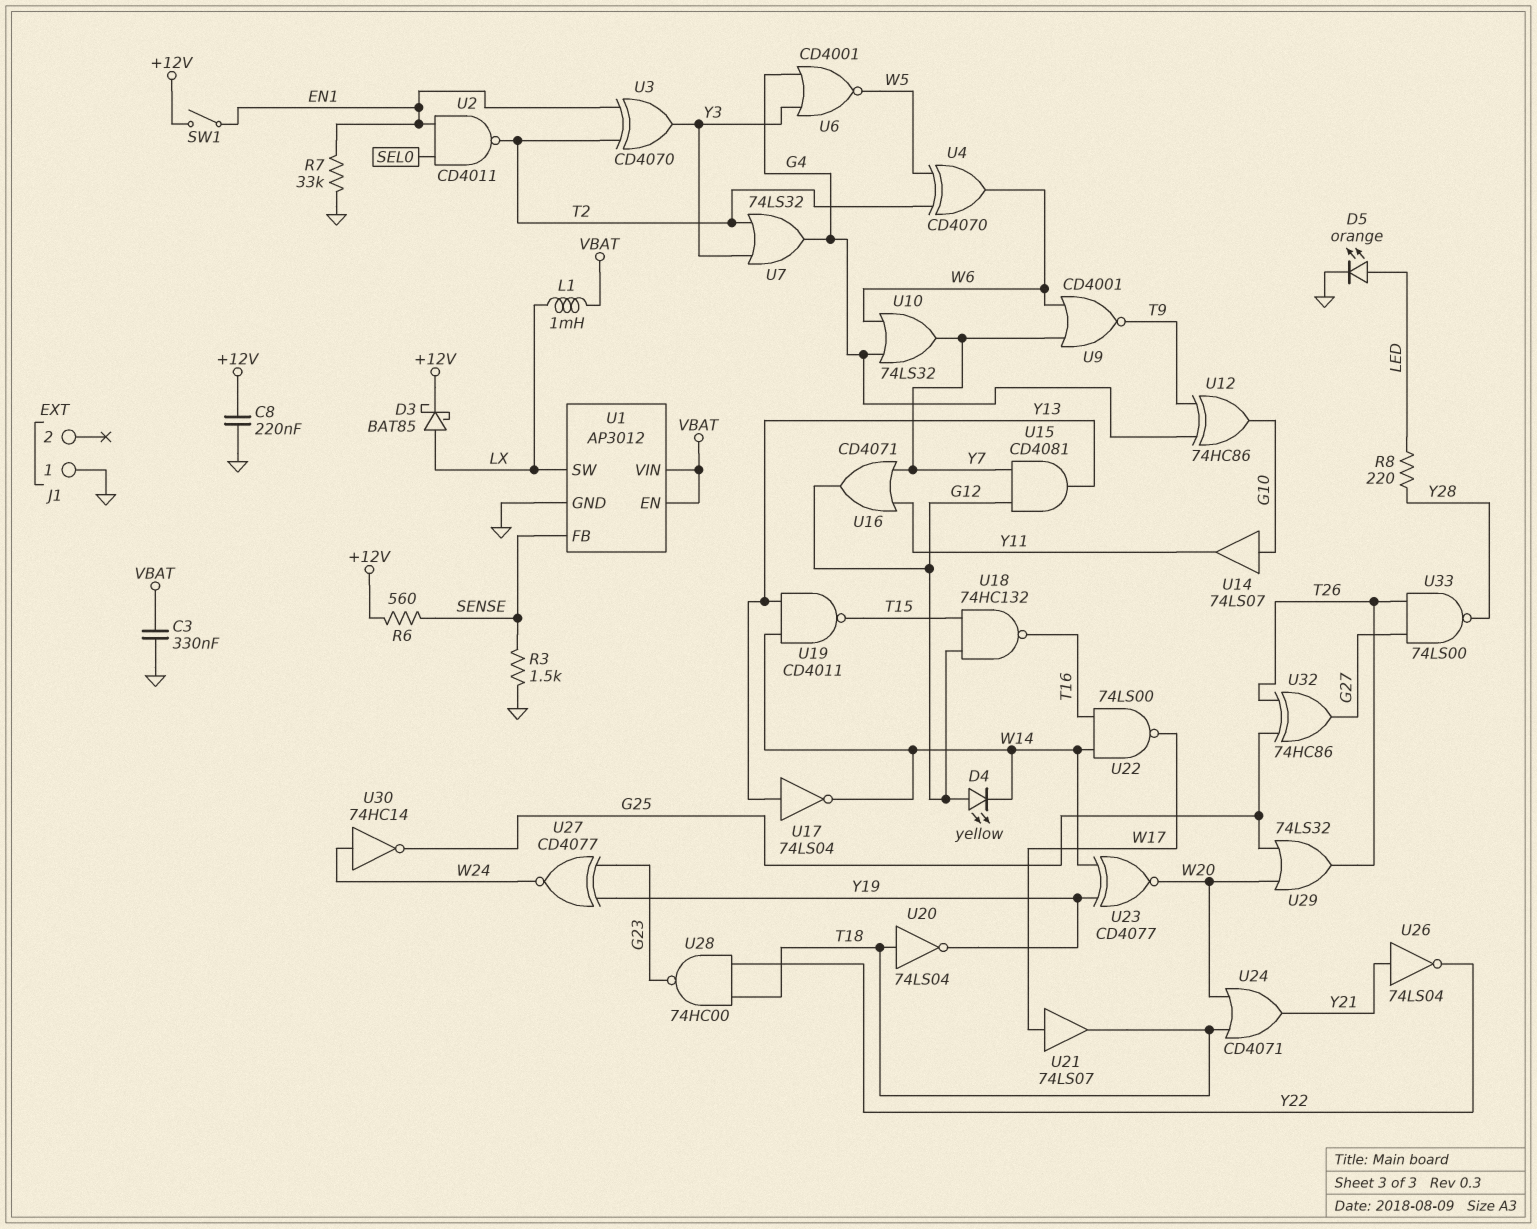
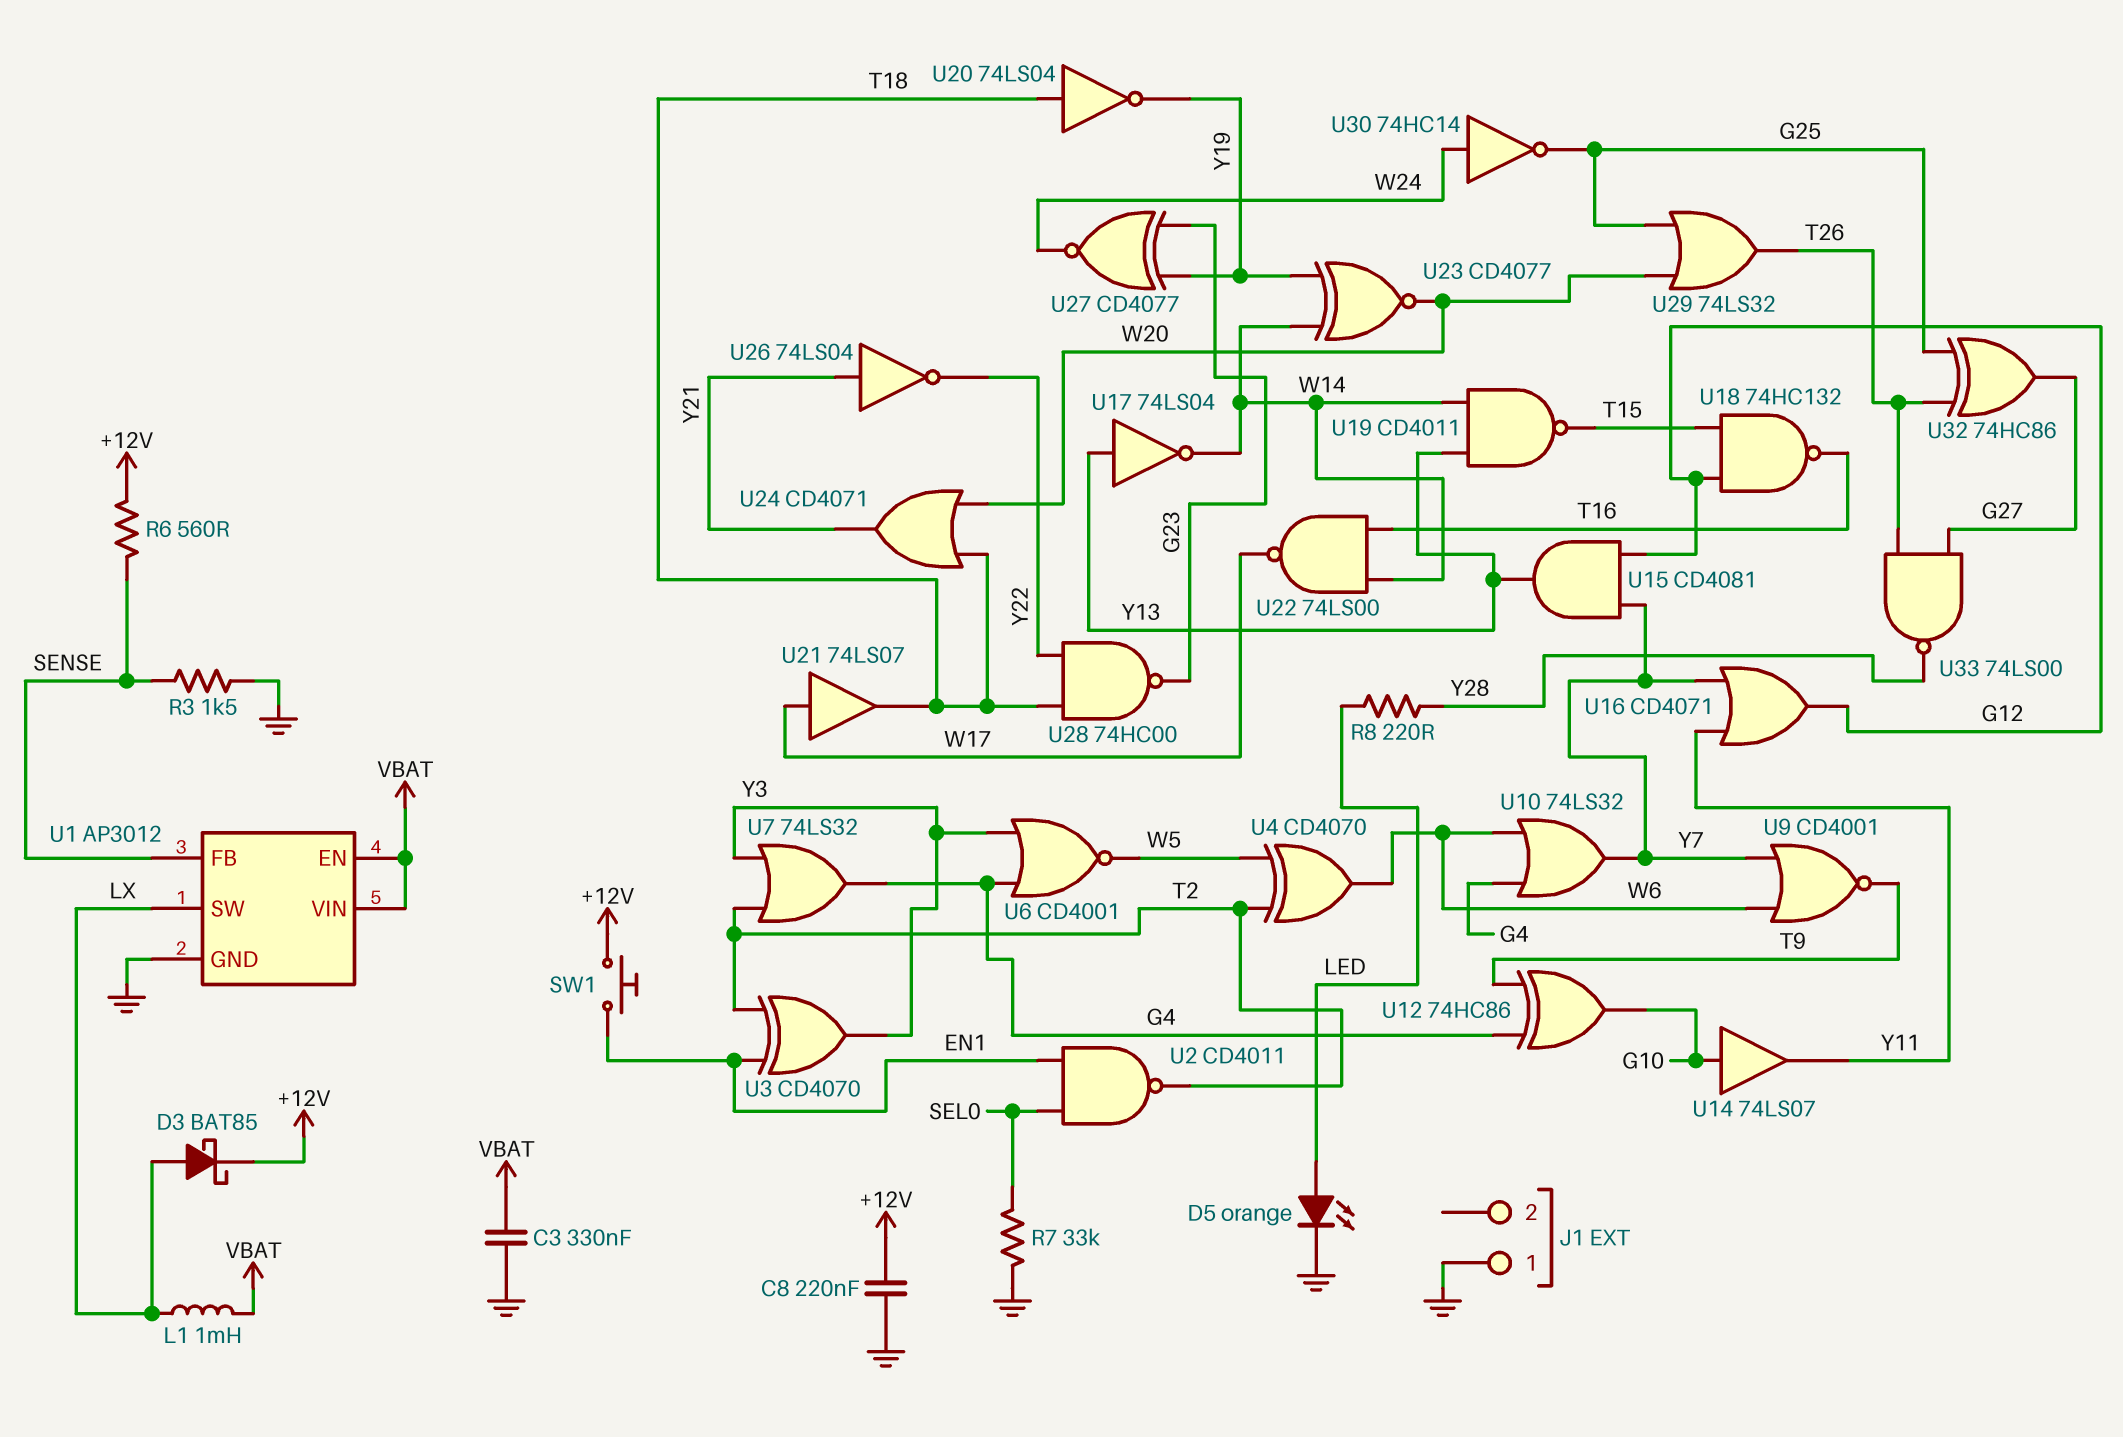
D4: LED yellow (A G12, K W14) -> none
R7: 33k (EN1, GND) -> 33k (GND, SEL0)
SW1: switch (+12V, EN1) -> button (+12V, EN1)

